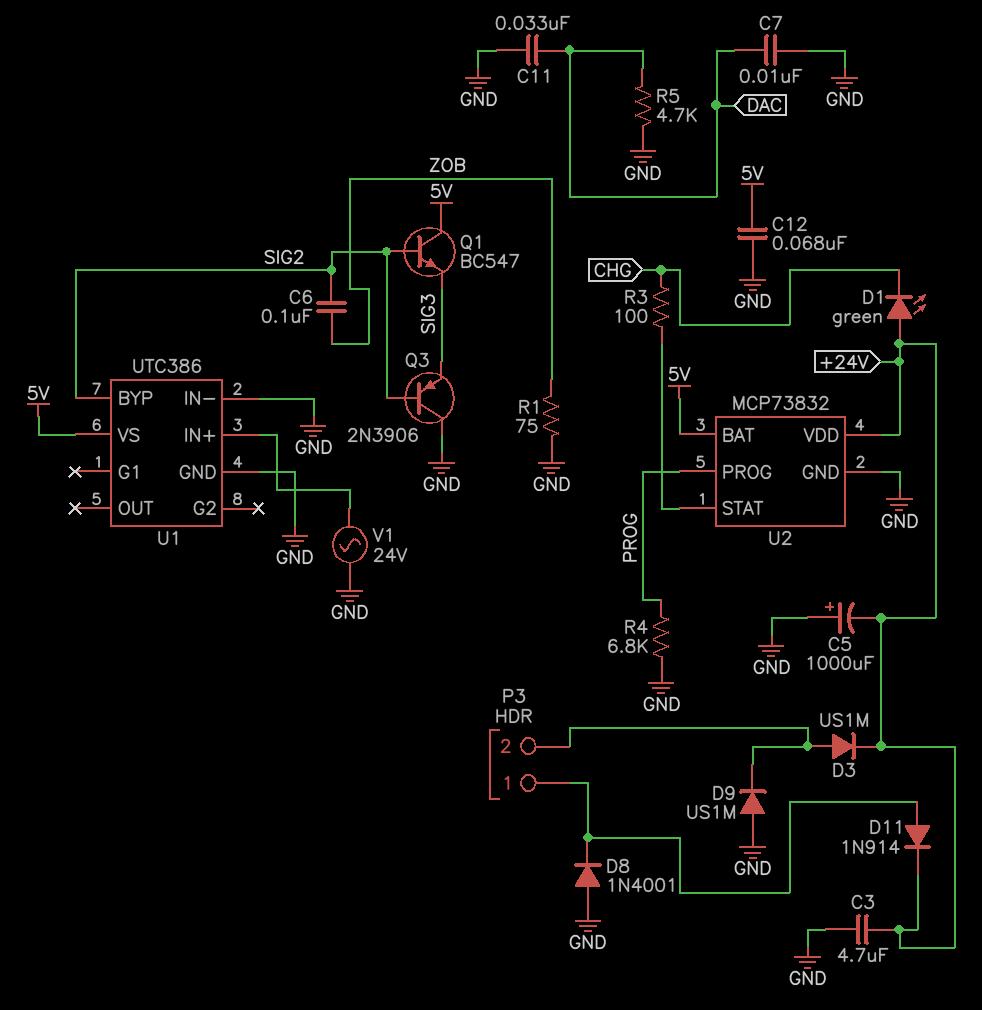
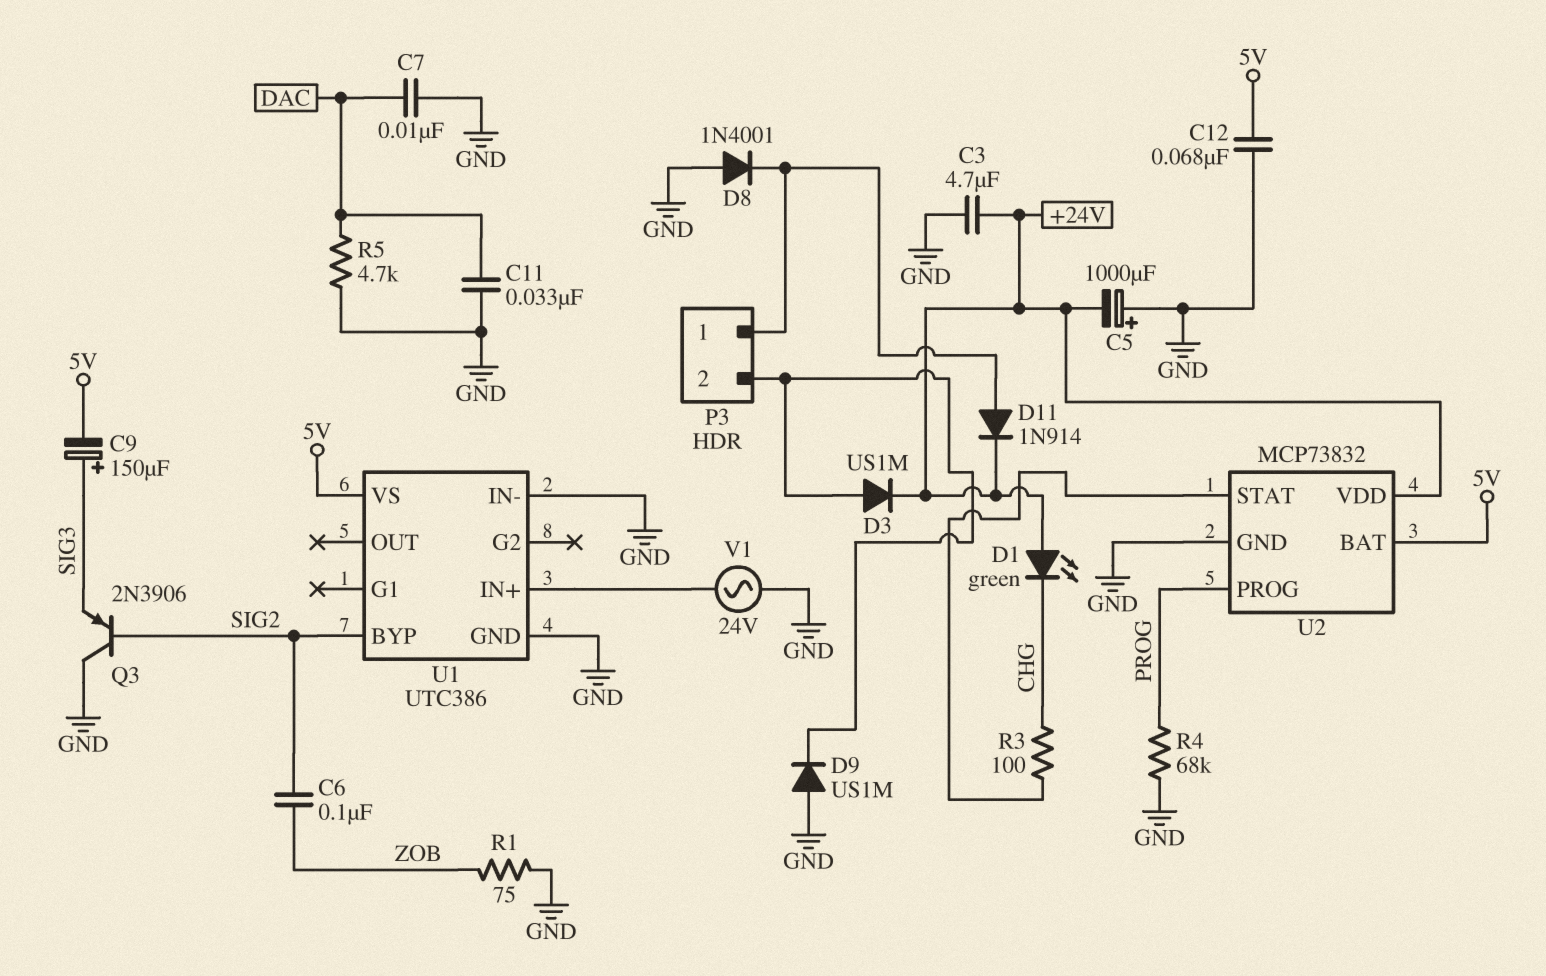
C9: none -> 150uF (plus SIG3, minus 5V)
Q1: NPN BC547 (B SIG2, C 5V, E SIG3) -> none
R4: 6.8k (GND, PROG) -> 68k (GND, PROG)

